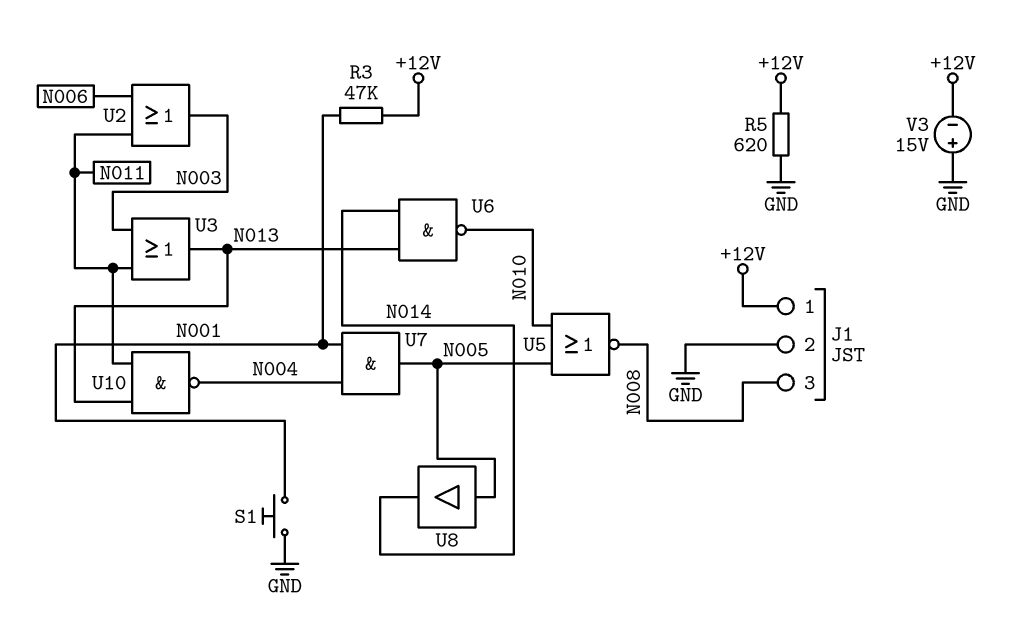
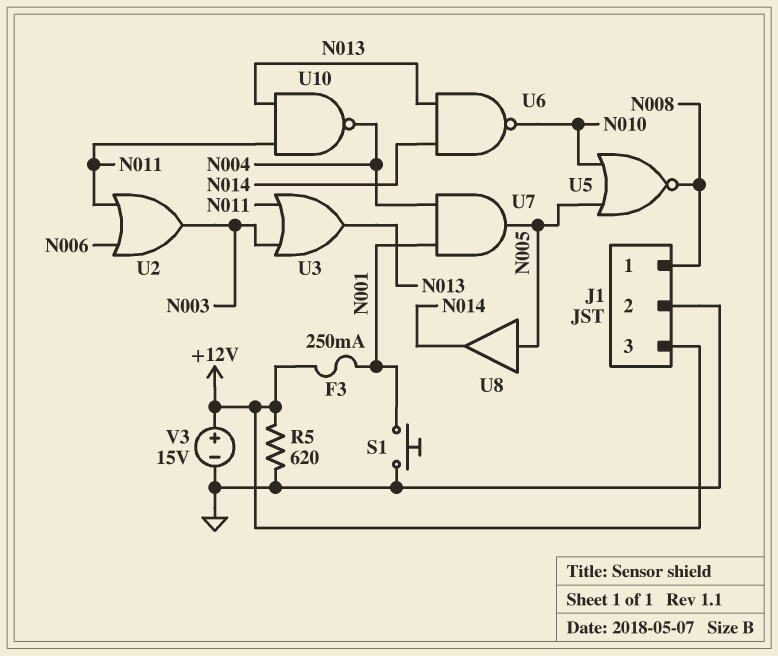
F3: none -> 250mA (+12V, N001)
J1 pin 1: +12V -> N008
J1 pin 3: N008 -> +12V
R3: 47k (+12V, N001) -> none
V3: 15V (plus GND, minus +12V) -> 15V (plus +12V, minus GND)

